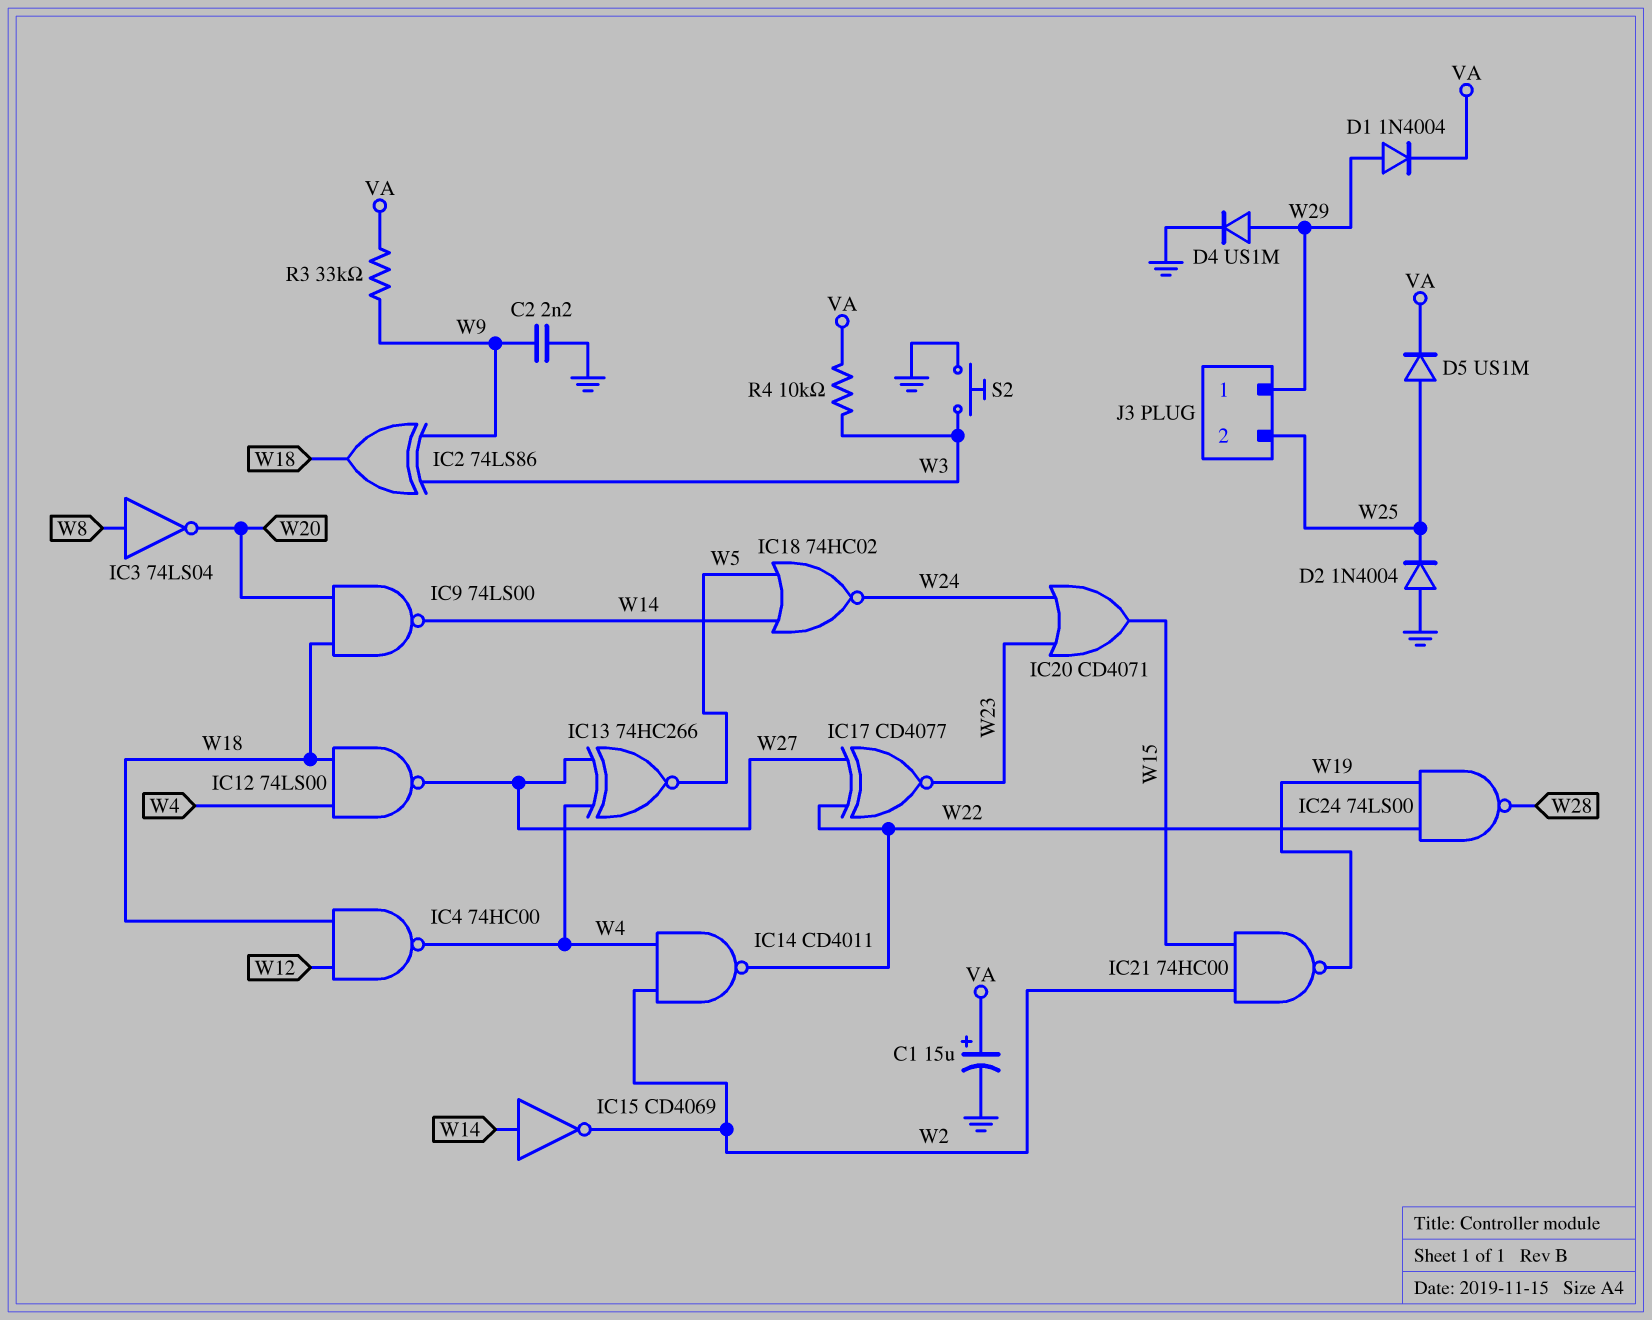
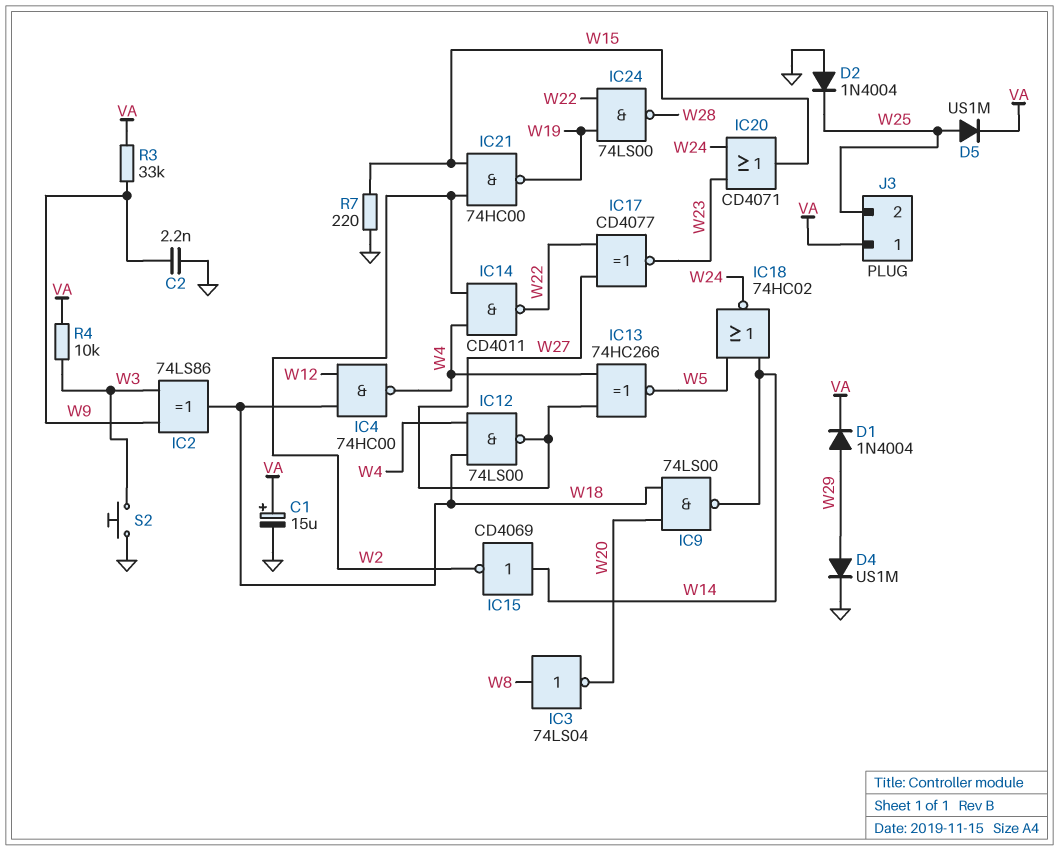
J3 pin 1: W29 -> VA
R7: none -> 220 (GND, W15)

